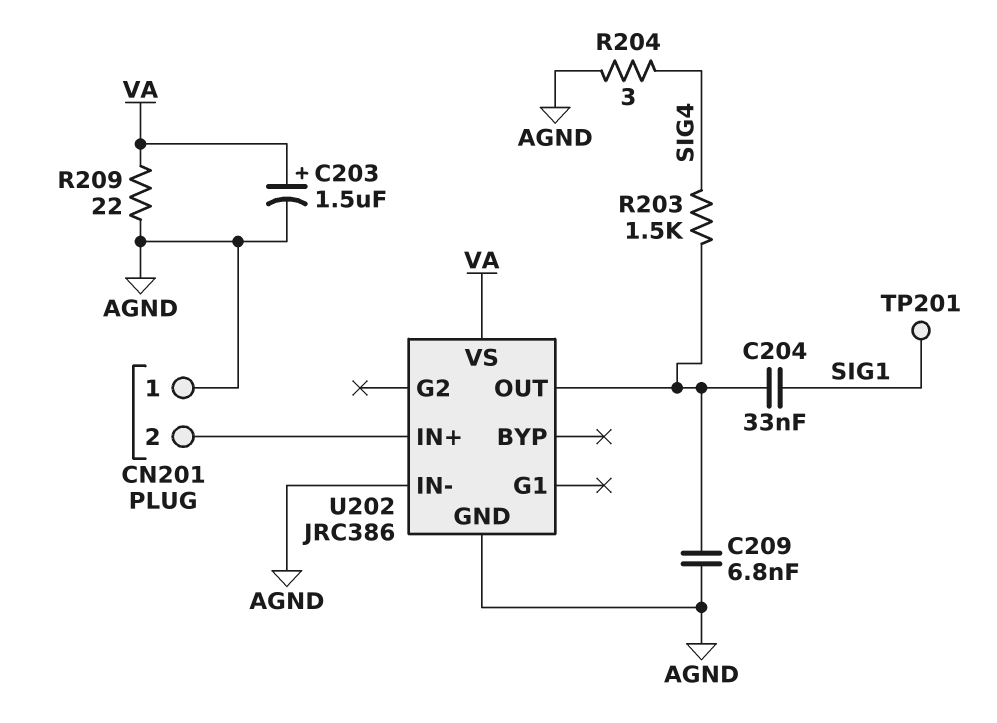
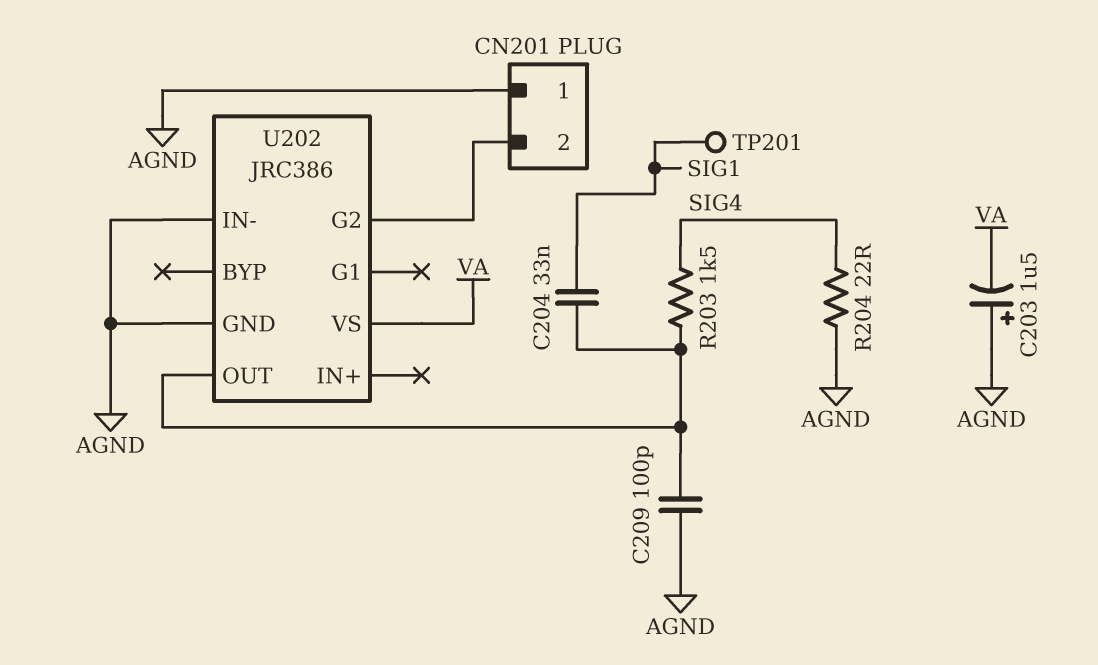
C203: 1.5uF (plus VA, minus AGND) -> 1.5uF (plus AGND, minus VA)
C209: 6.8nF (AGND, U202/OUT) -> 100pF (AGND, U202/OUT)
R204: 3 (AGND, SIG4) -> 22 (AGND, SIG4)
R209: 22 (AGND, VA) -> none
U202 pin G2: none -> CN201/2
U202 pin IN+: CN201/2 -> none

